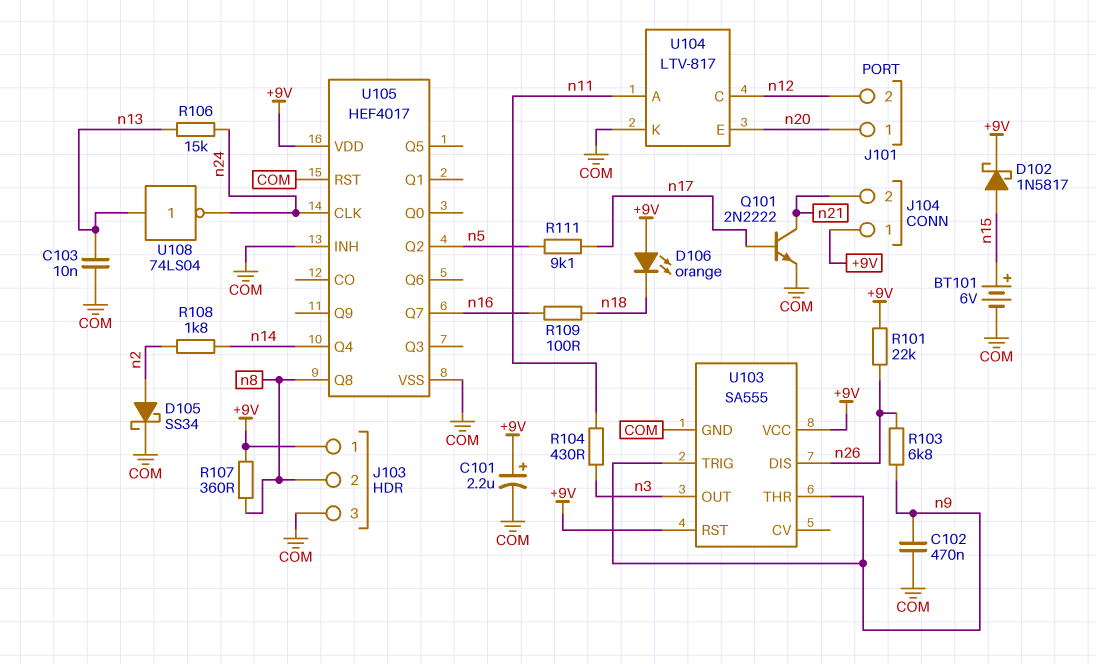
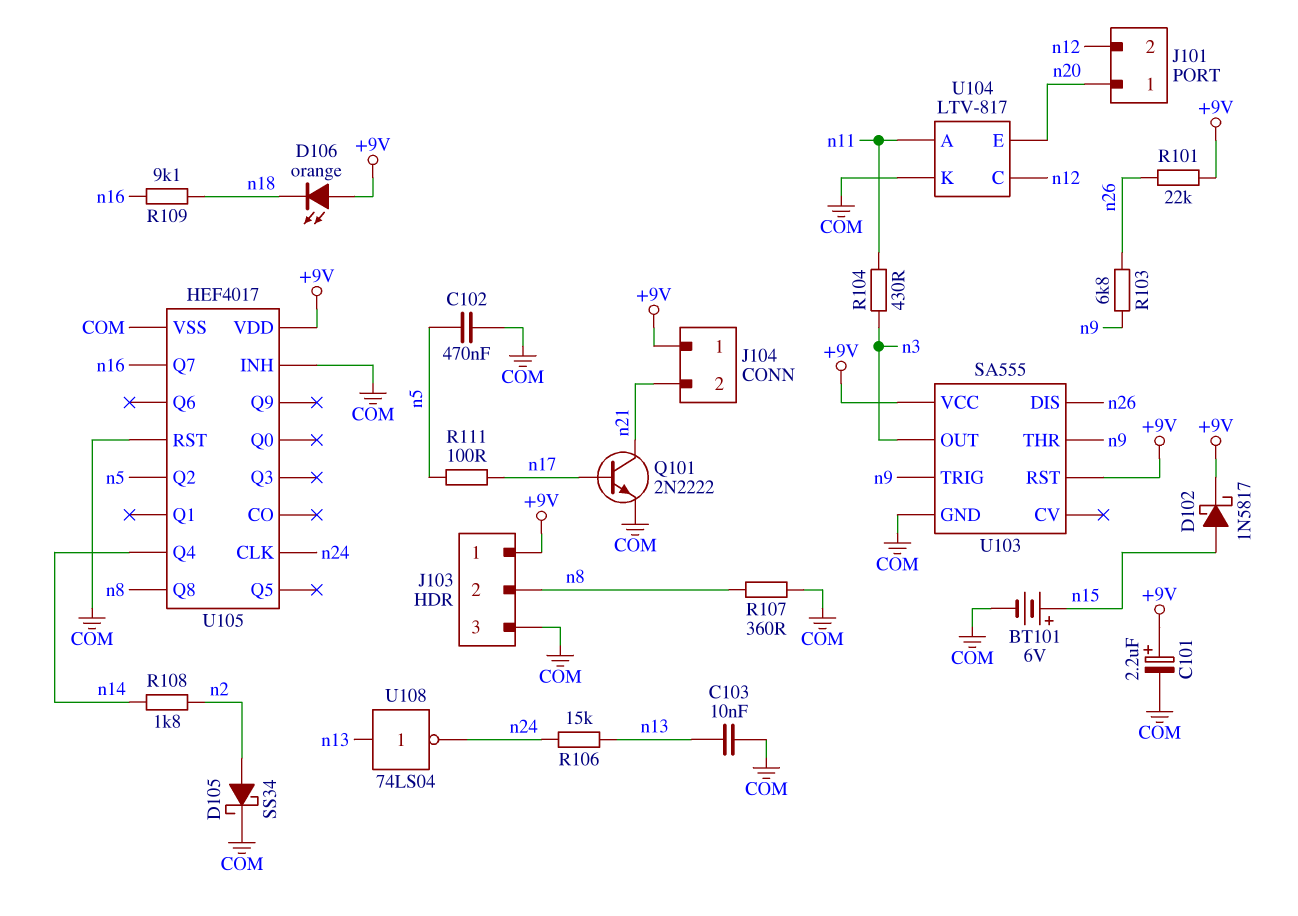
C102: 470nF (COM, n9) -> 470nF (COM, n5)
R107: 360 (+9V, n8) -> 360 (COM, n8)
R109: 100 (n16, n18) -> 9.1k (n16, n18)
R111: 9.1k (n5, n17) -> 100 (n5, n17)

